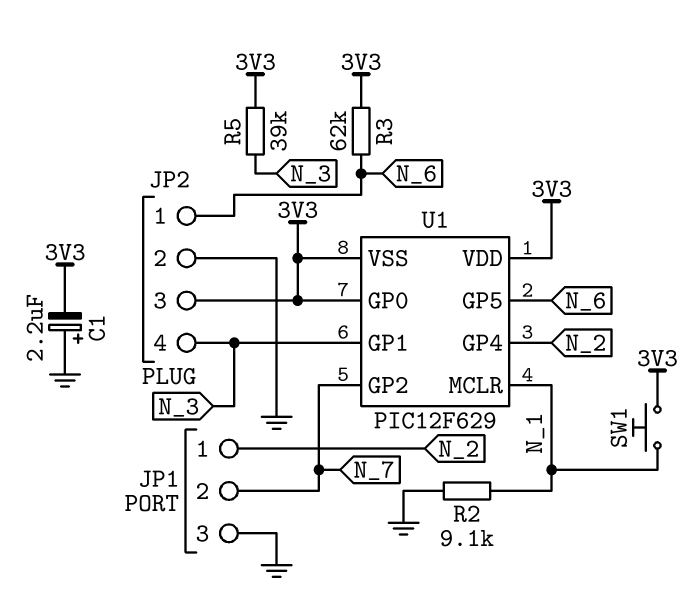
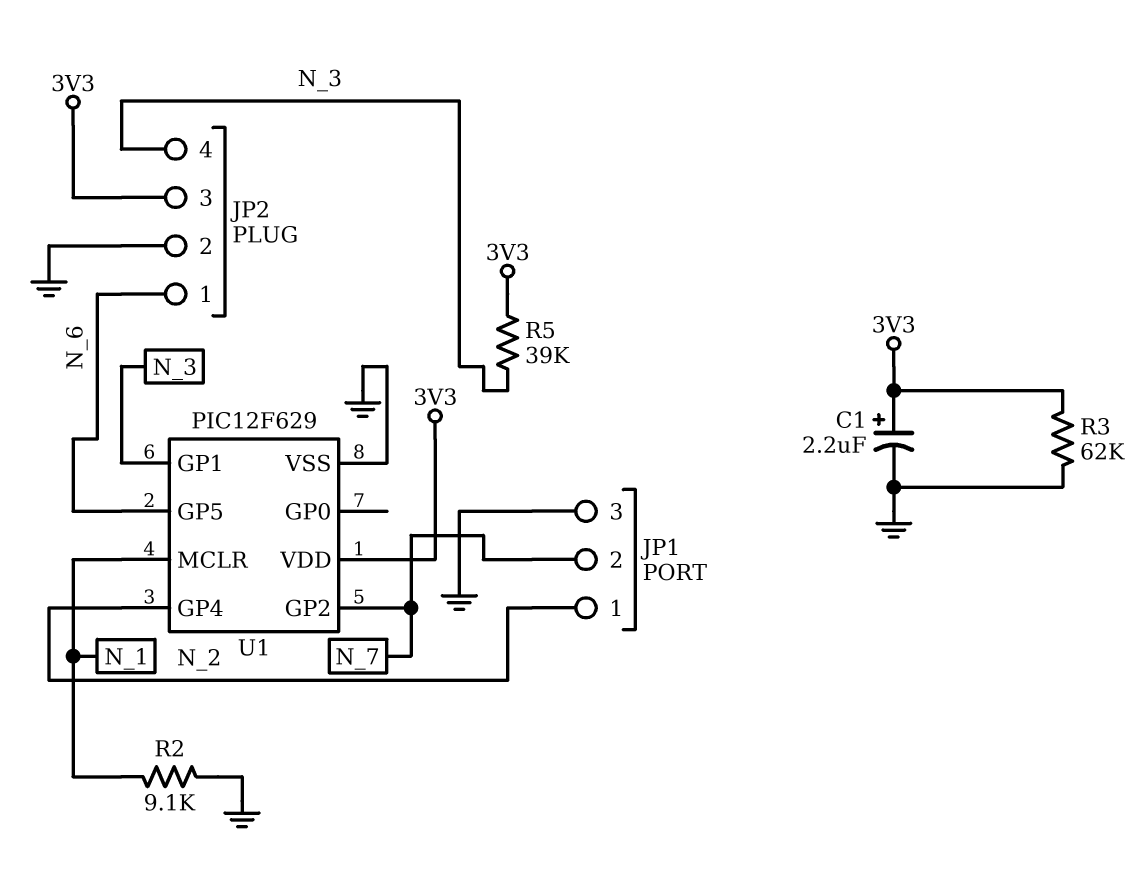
C1: 2.2uF (plus GND, minus 3V3) -> 2.2uF (plus 3V3, minus GND)
R3: 62k (3V3, N_6) -> 62k (3V3, GND)
SW1: button (3V3, N_1) -> none
U1 pin GP0: 3V3 -> none
U1 pin VSS: 3V3 -> GND

